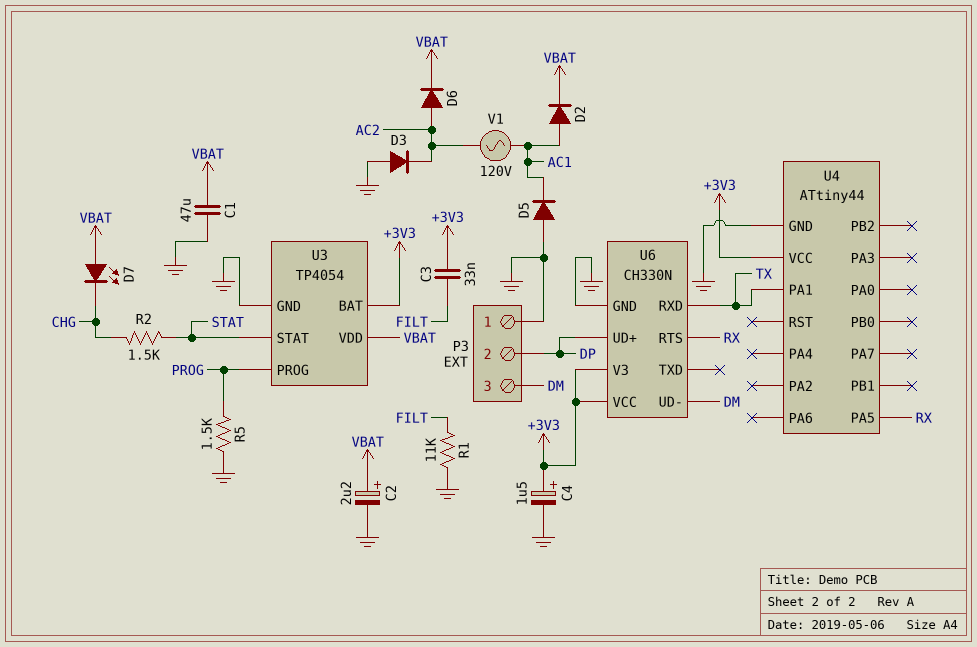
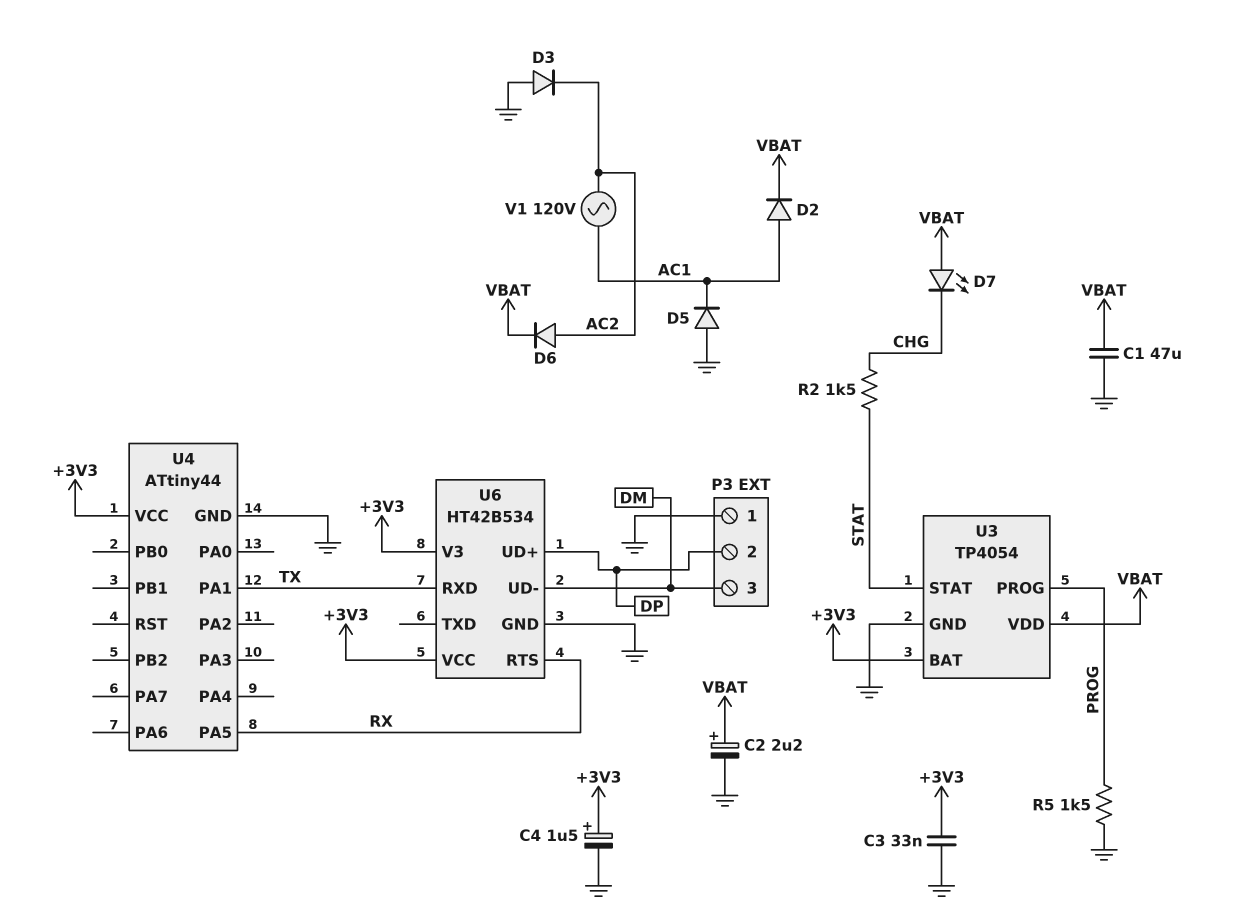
C3: 33nF (+3V3, FILT) -> 33nF (+3V3, GND)
R1: 11k (FILT, GND) -> none
U6: CH330N -> HT42B534

